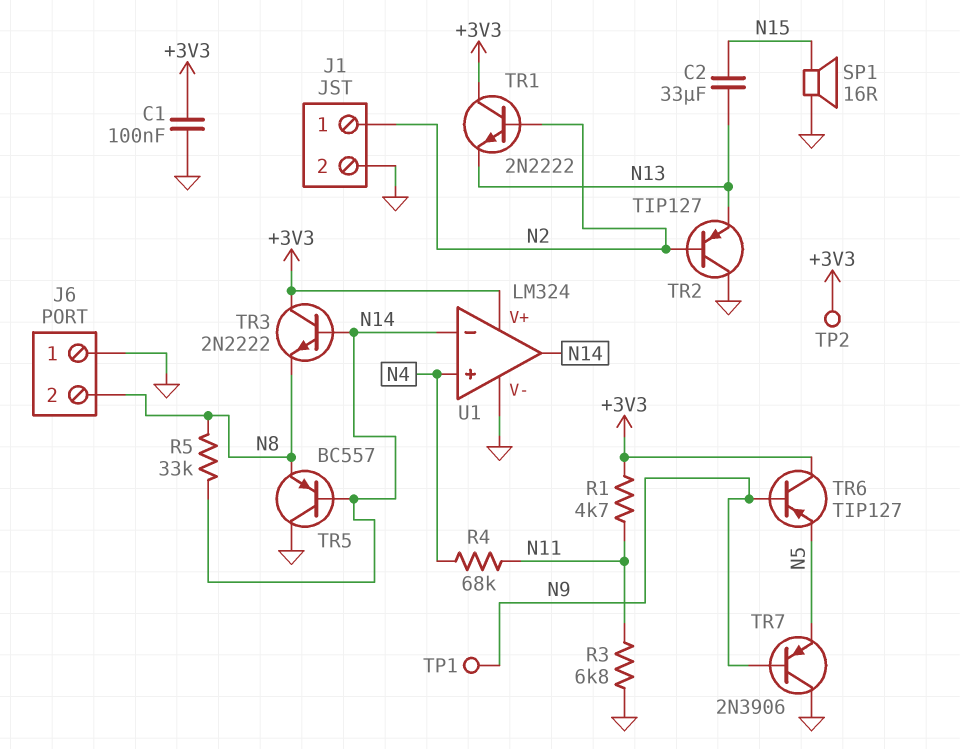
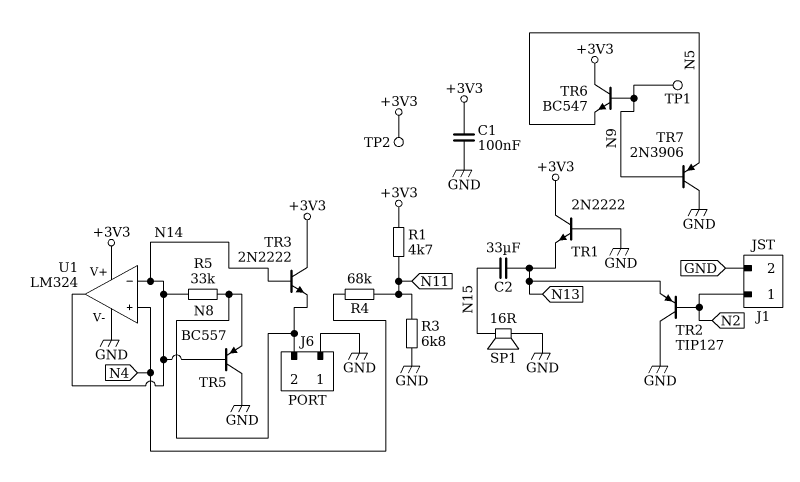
TR1: NPN 2N2222 (B N2, C +3V3, E N13) -> NPN 2N2222 (B GND, C +3V3, E N13)
TR6: PNP TIP127 (B N9, C +3V3, E N5) -> NPN BC547 (B N9, C +3V3, E N5)

